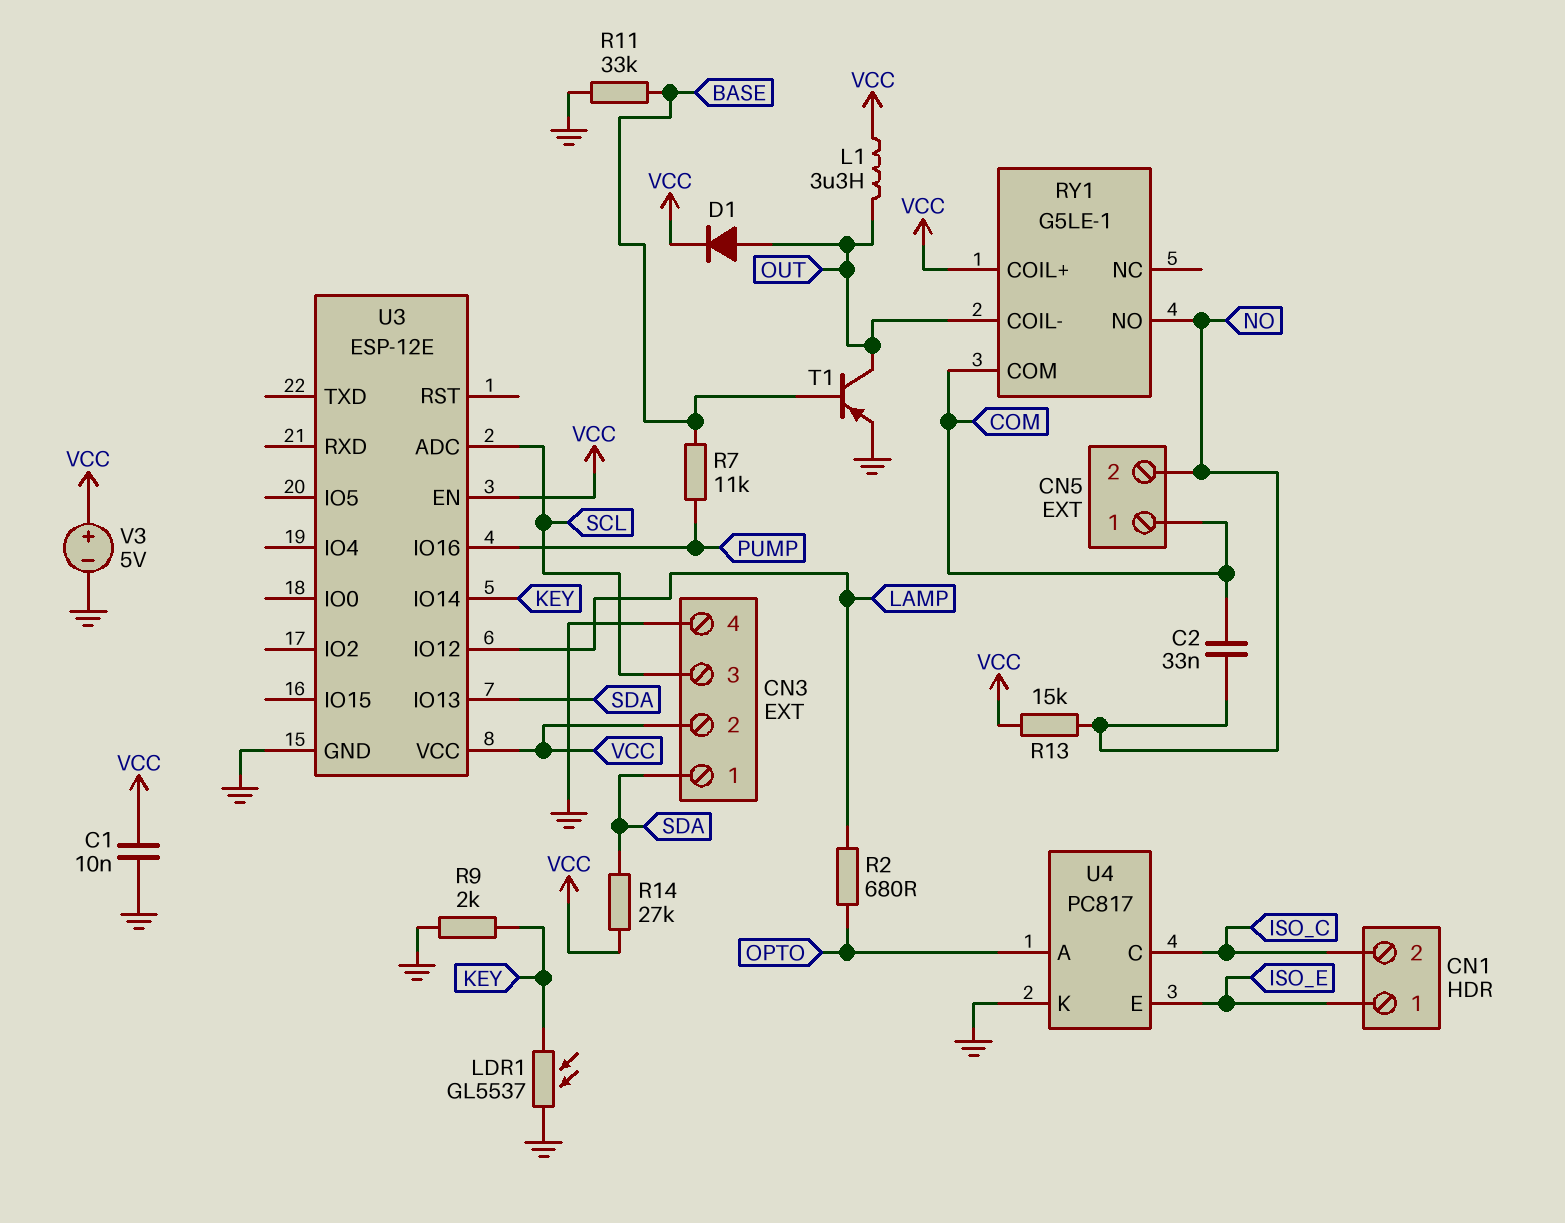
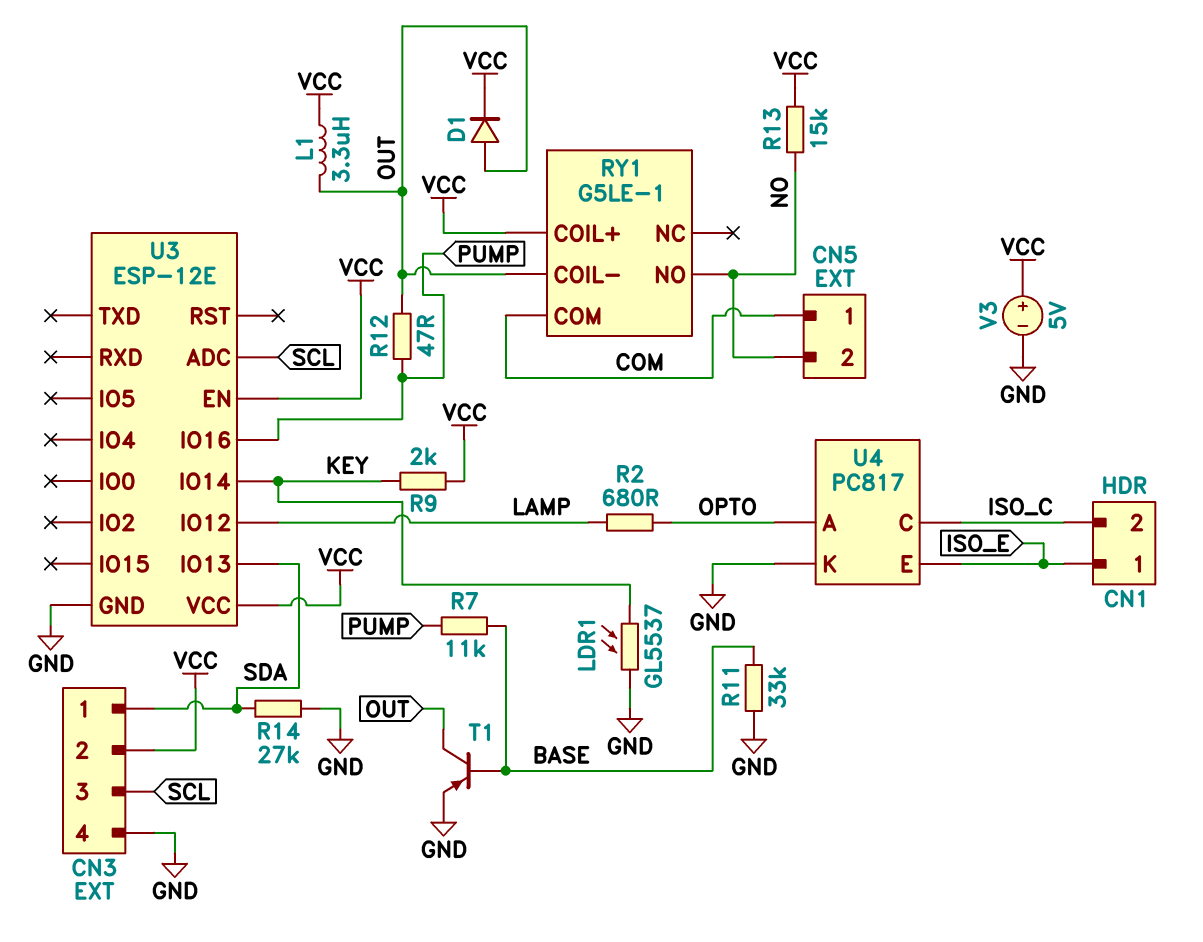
C1: 10nF (GND, VCC) -> none
C2: 33nF (COM, NO) -> none
R9: 2k (GND, KEY) -> 2k (KEY, VCC)
R12: none -> 47 (OUT, PUMP)
R14: 27k (SDA, VCC) -> 27k (GND, SDA)

